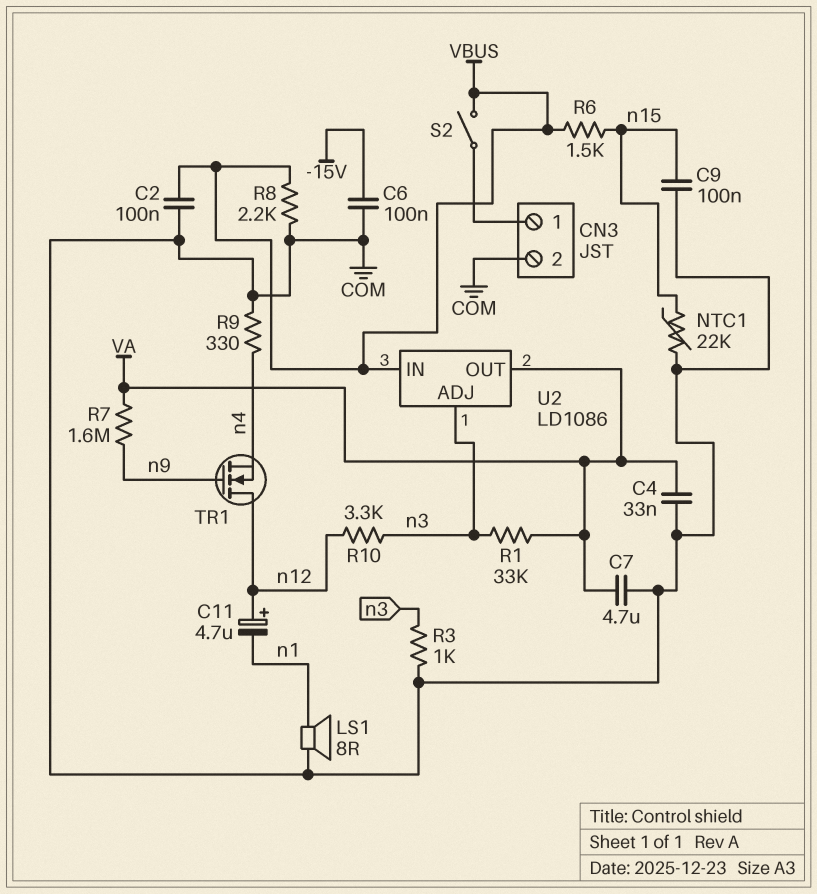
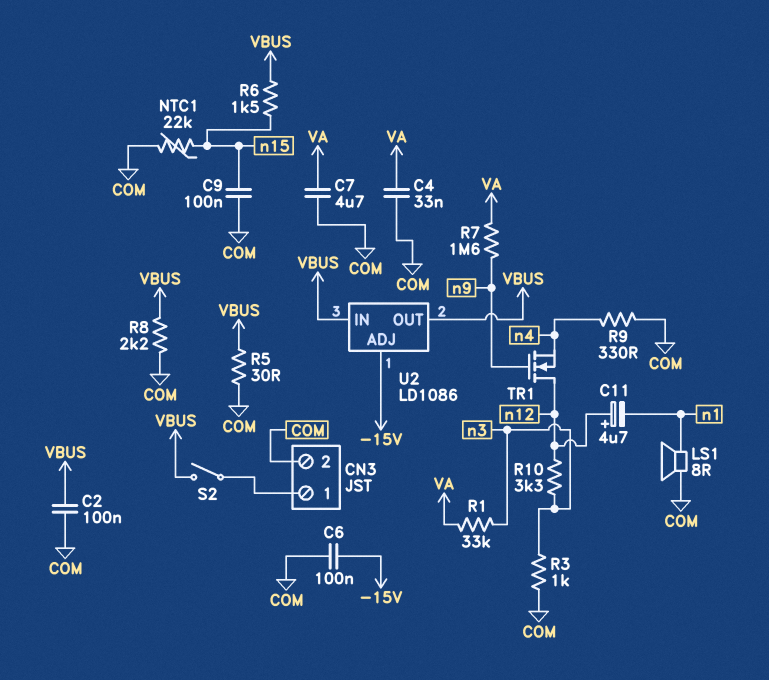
R5: none -> 30 (COM, VBUS)
U2 pin ADJ: n3 -> -15V
U2 pin OUT: VA -> VBUS

